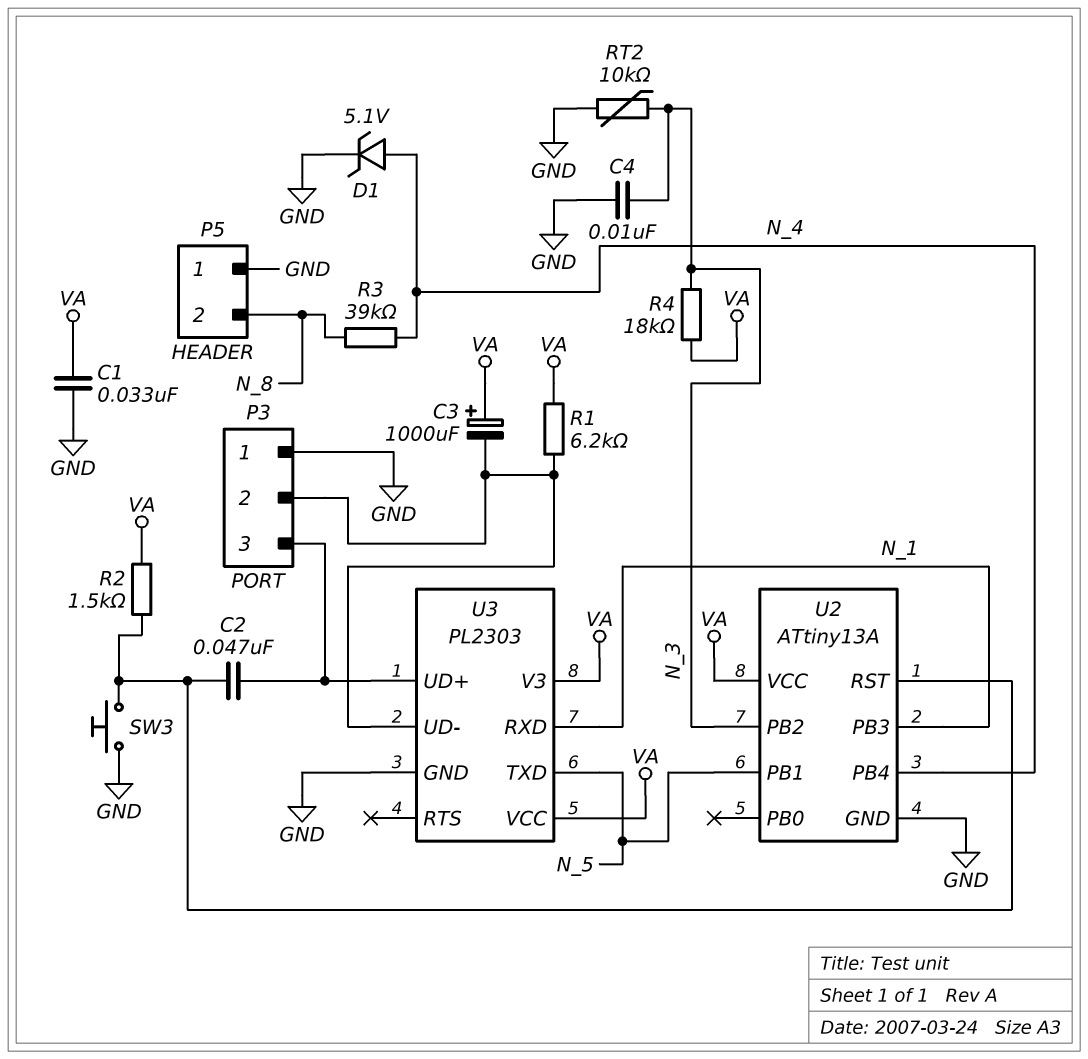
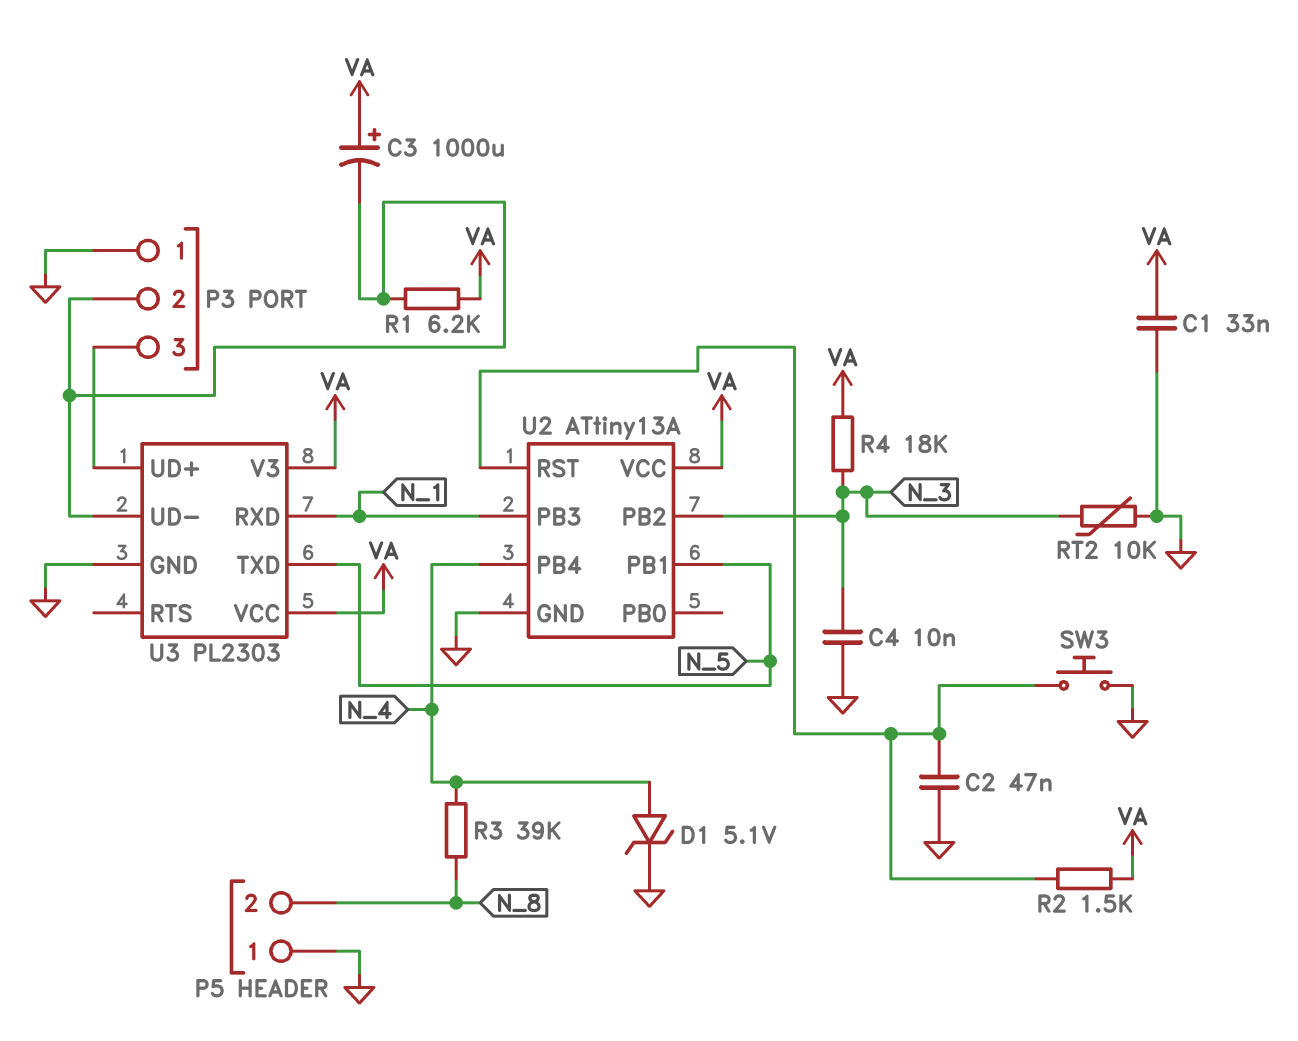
C2: 47nF (P3/3, U2/RST) -> 47nF (GND, U2/RST)

